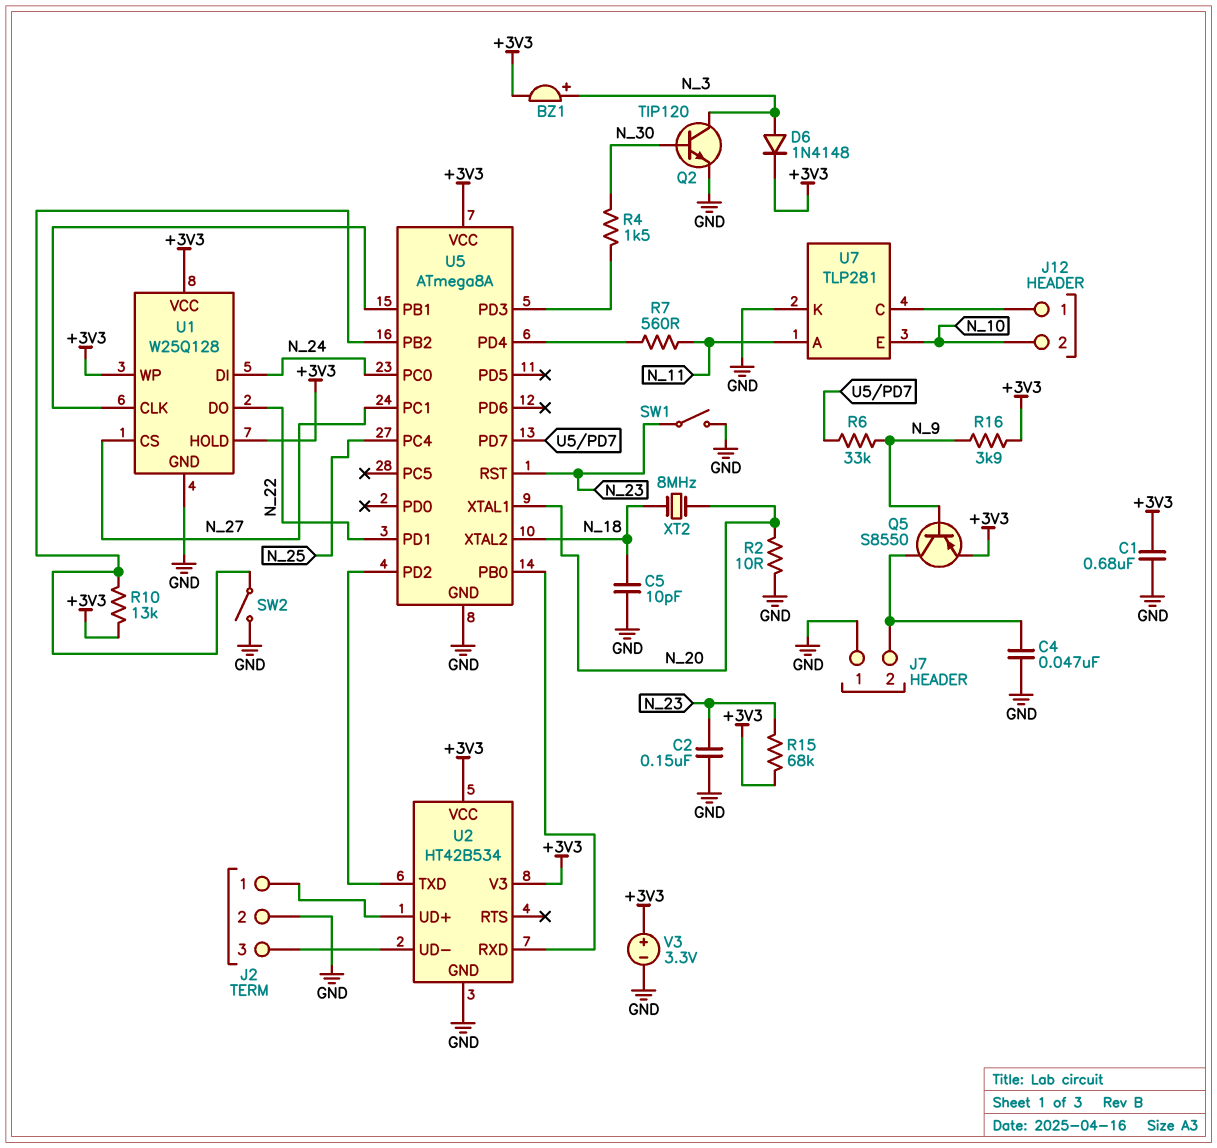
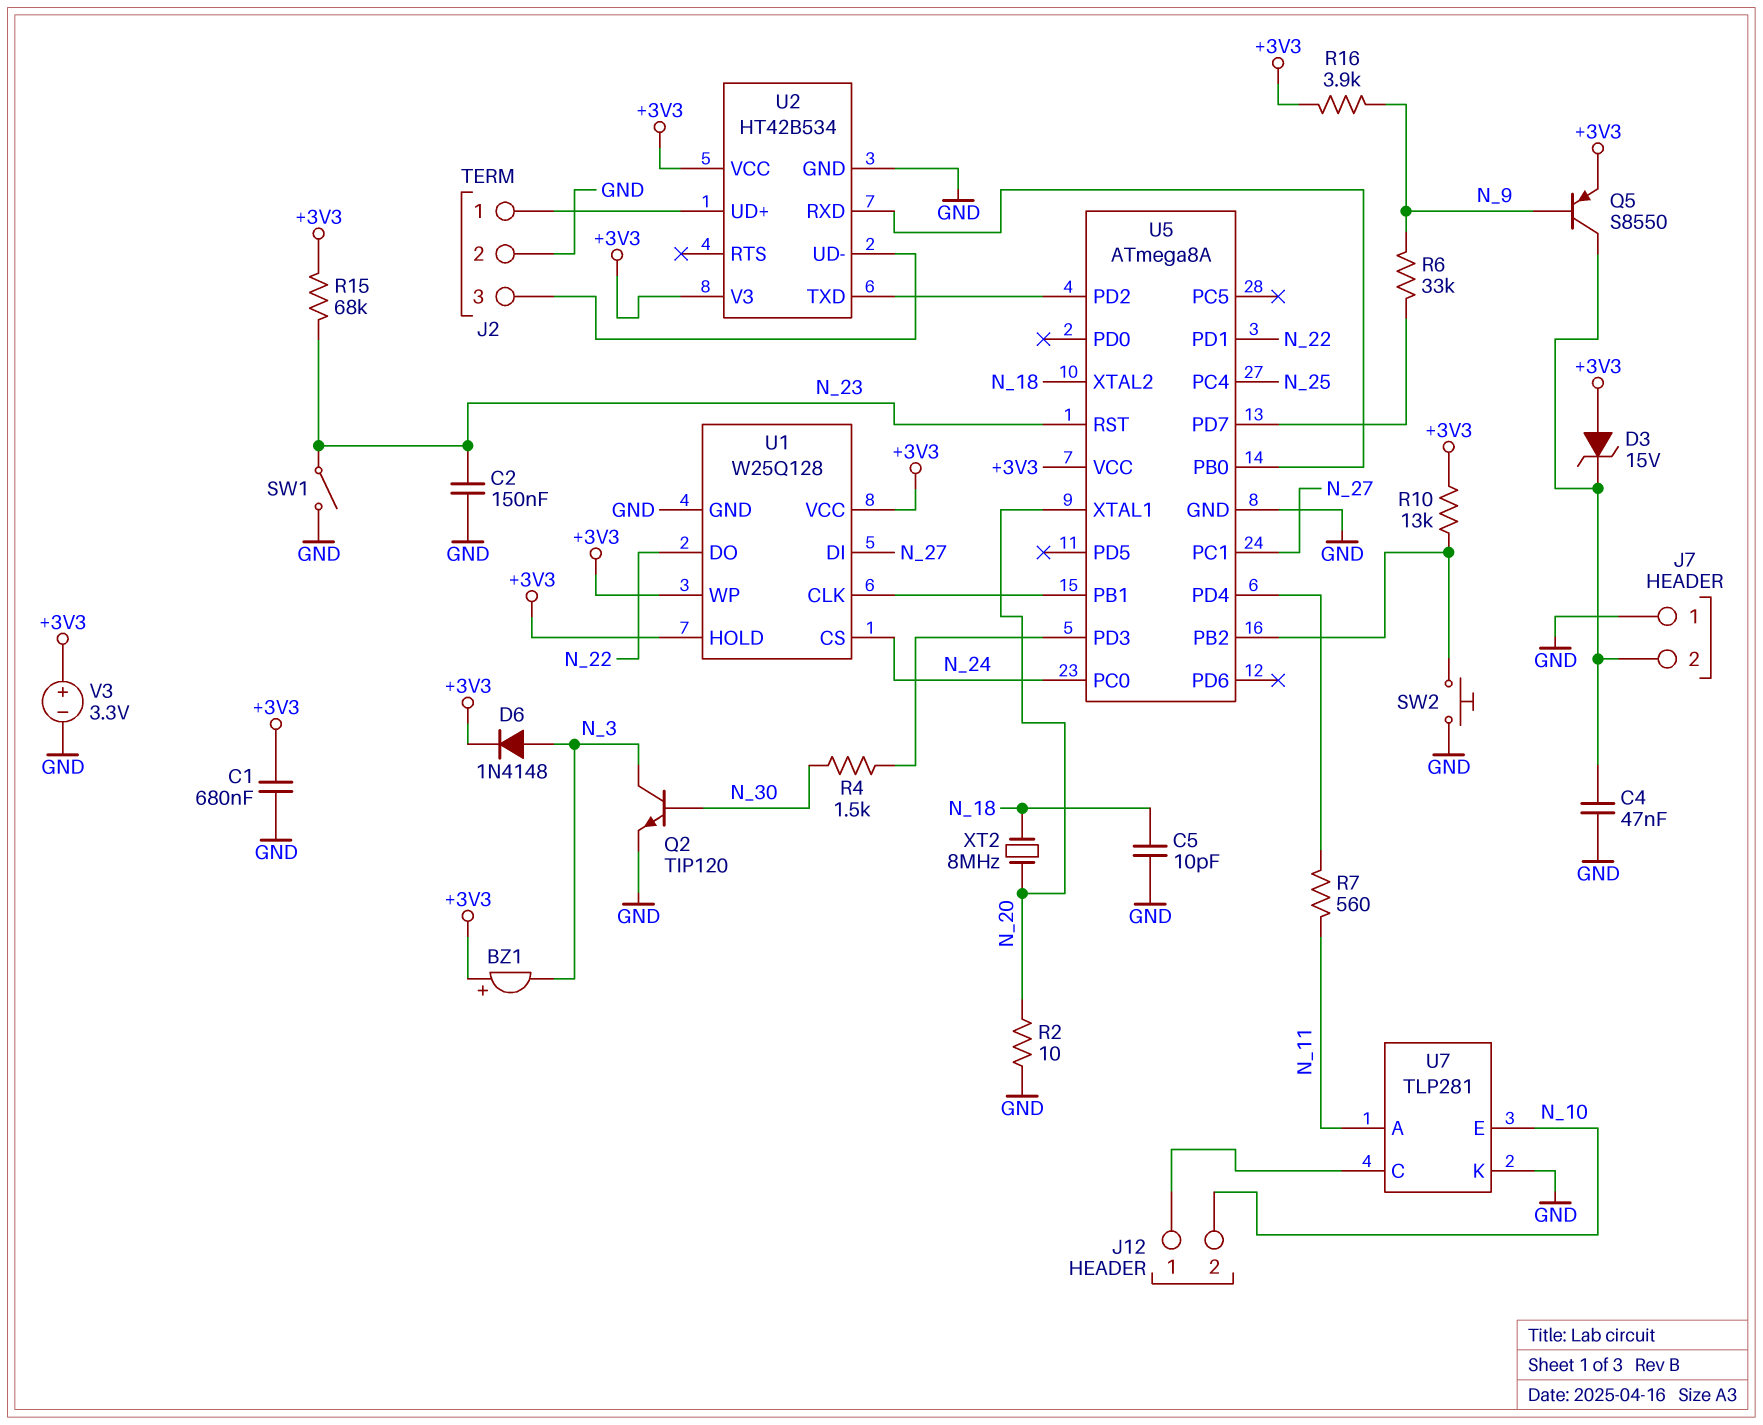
BZ1: buzzer (plus N_3, minus +3V3) -> buzzer (plus +3V3, minus N_3)
D3: none -> zener 15V (A +3V3, K J7/2)
SW2: switch (GND, U5/PB2) -> button (GND, U5/PB2)
U1 pin CS: N_27 -> N_24
U1 pin DI: N_24 -> N_27

